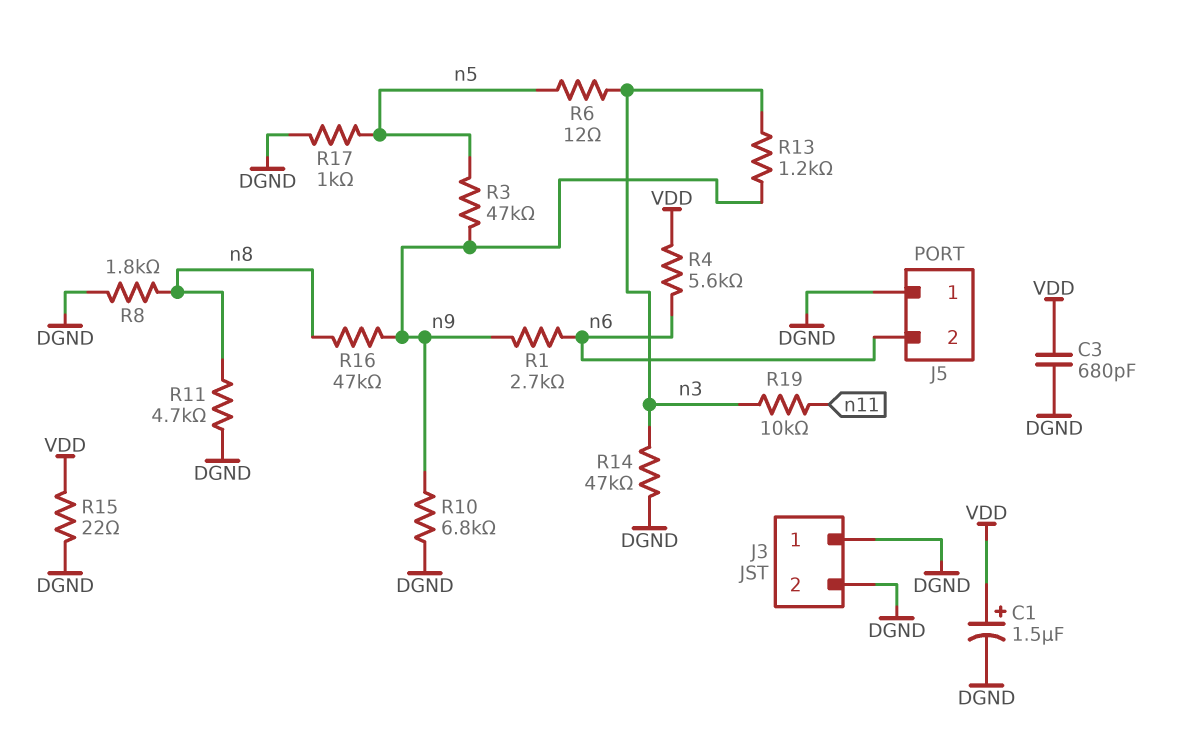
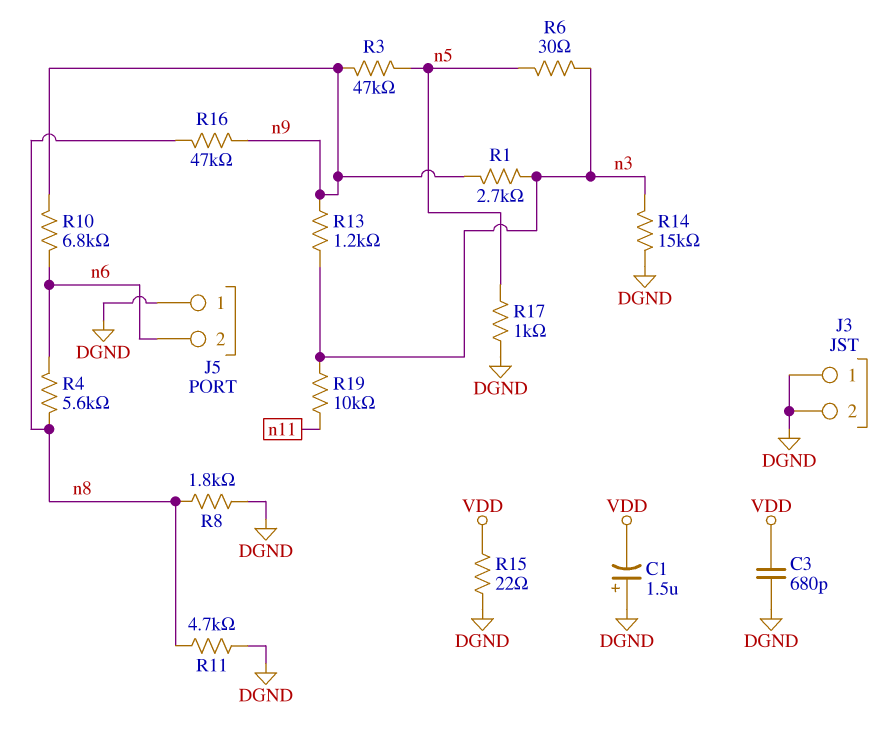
C1: 1.5uF (plus VDD, minus DGND) -> 1.5uF (plus DGND, minus VDD)
R1: 2.7k (n6, n9) -> 2.7k (n3, n9)
R4: 5.6k (VDD, n6) -> 5.6k (n6, n8)
R6: 12 (n3, n5) -> 30 (n3, n5)
R10: 6.8k (DGND, n9) -> 6.8k (n6, n9)
R14: 47k (DGND, n3) -> 15k (DGND, n3)

